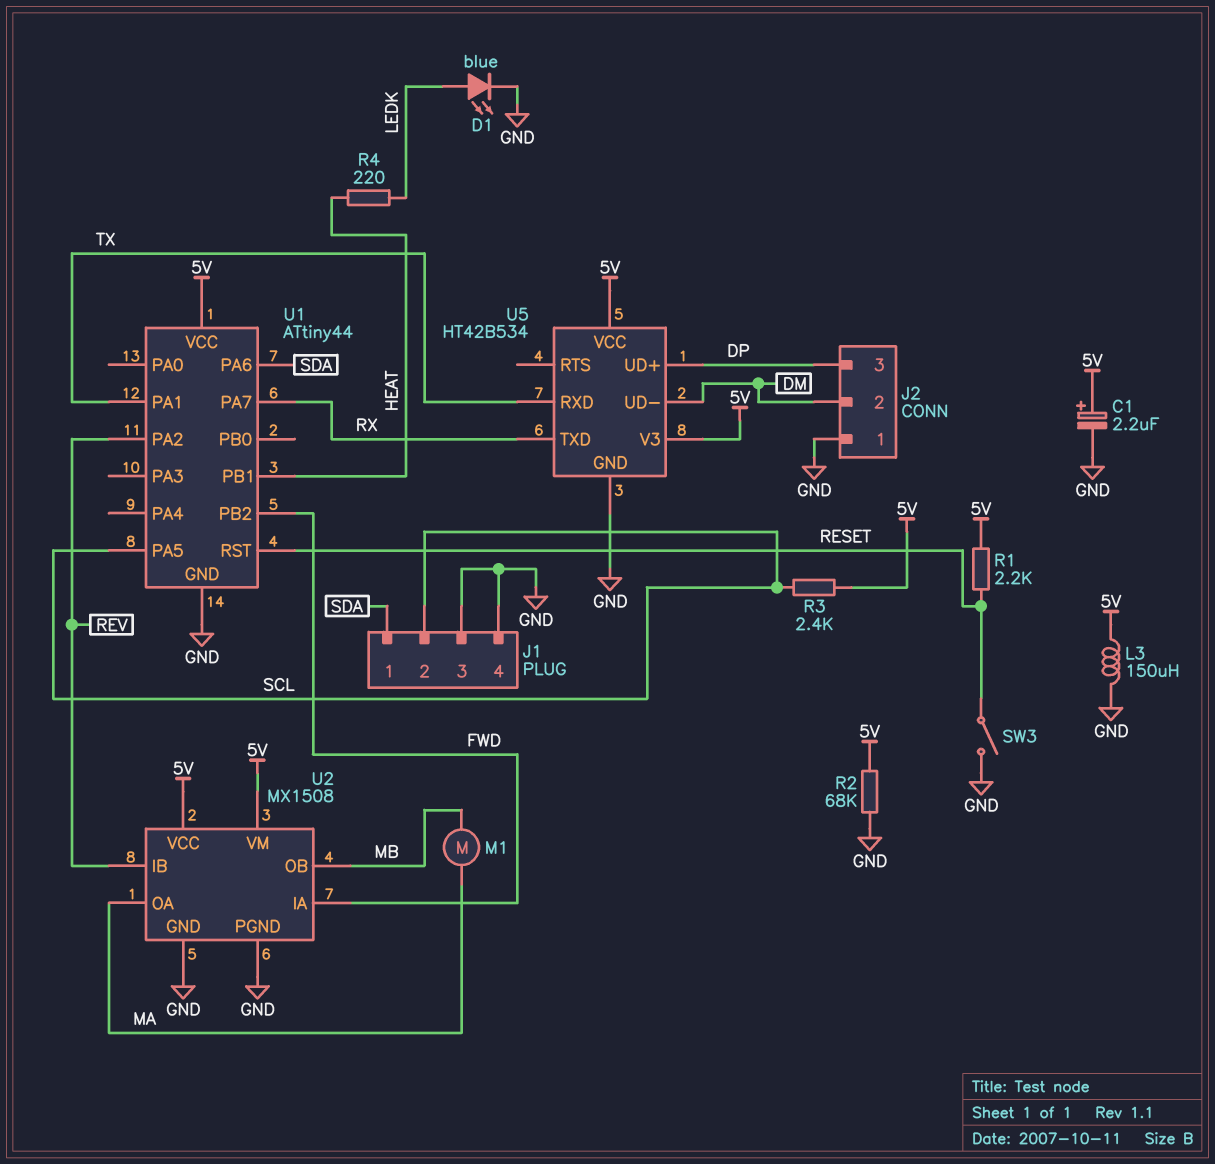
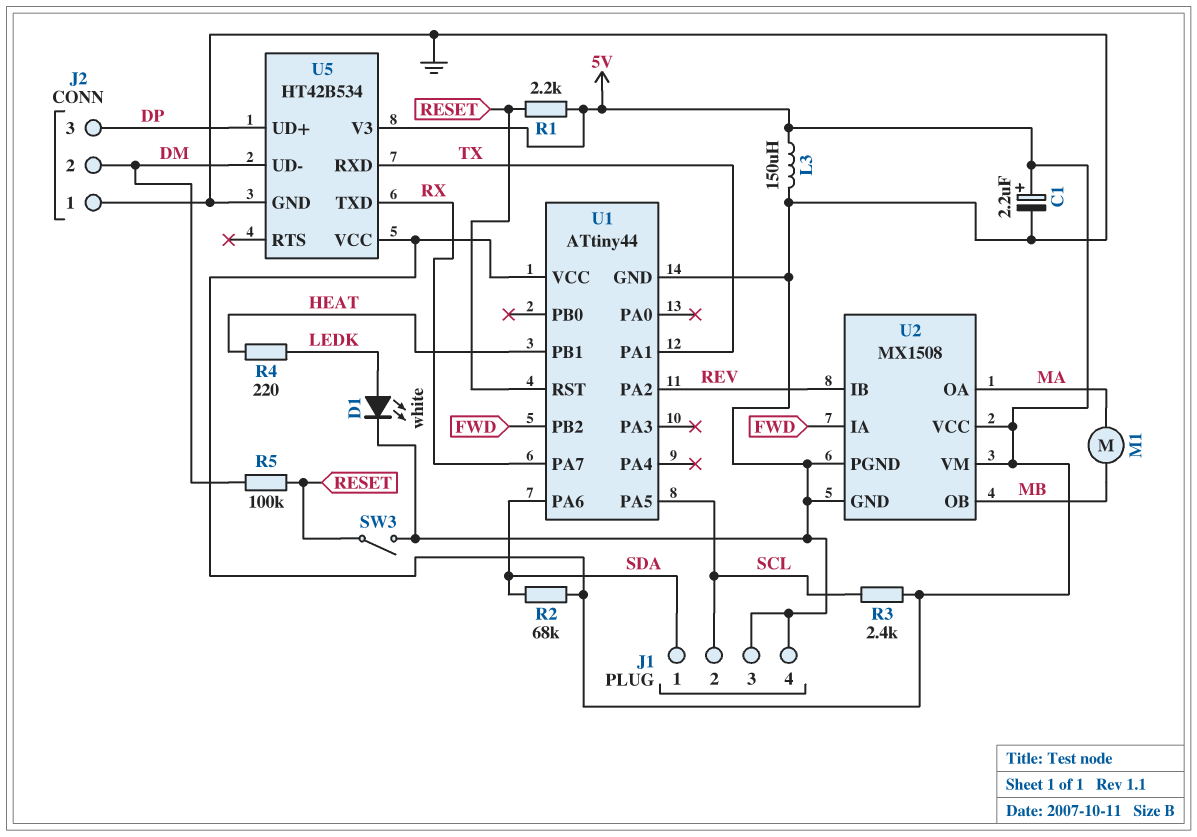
D1: LED blue (A LEDK, K GND) -> LED white (A LEDK, K GND)
R2: 68k (5V, GND) -> 68k (5V, SDA)
R5: none -> 100k (DM, RESET)

